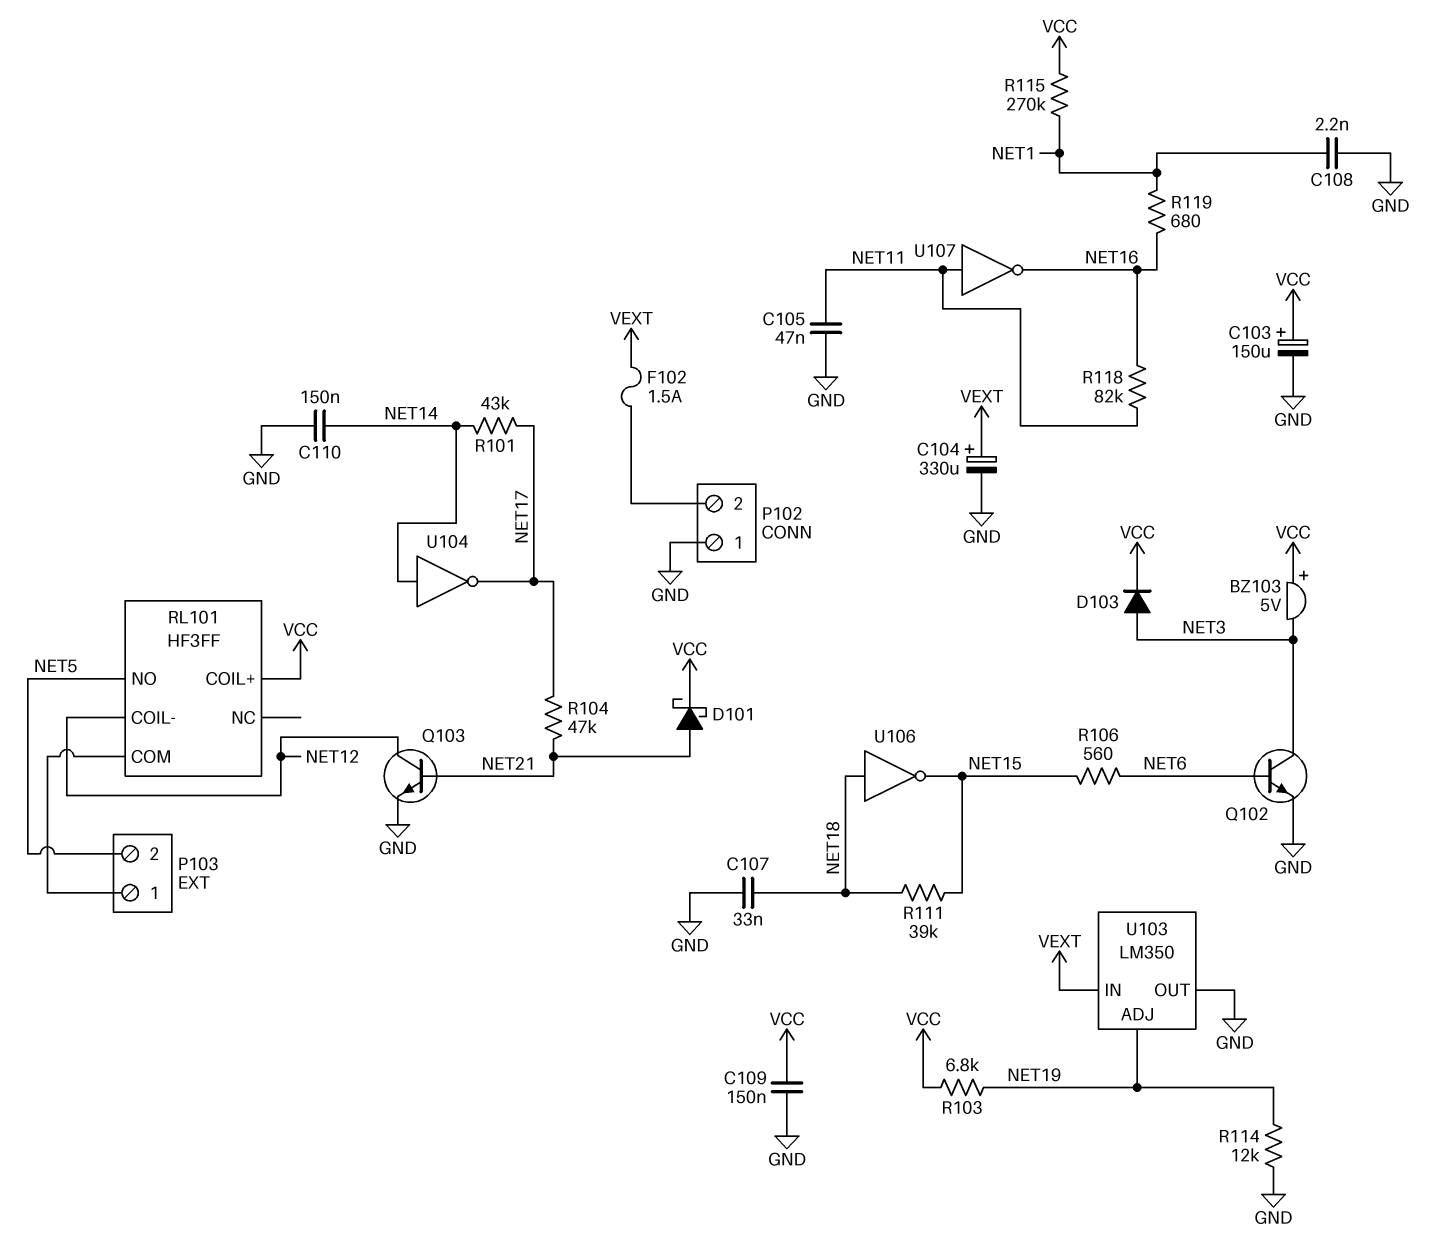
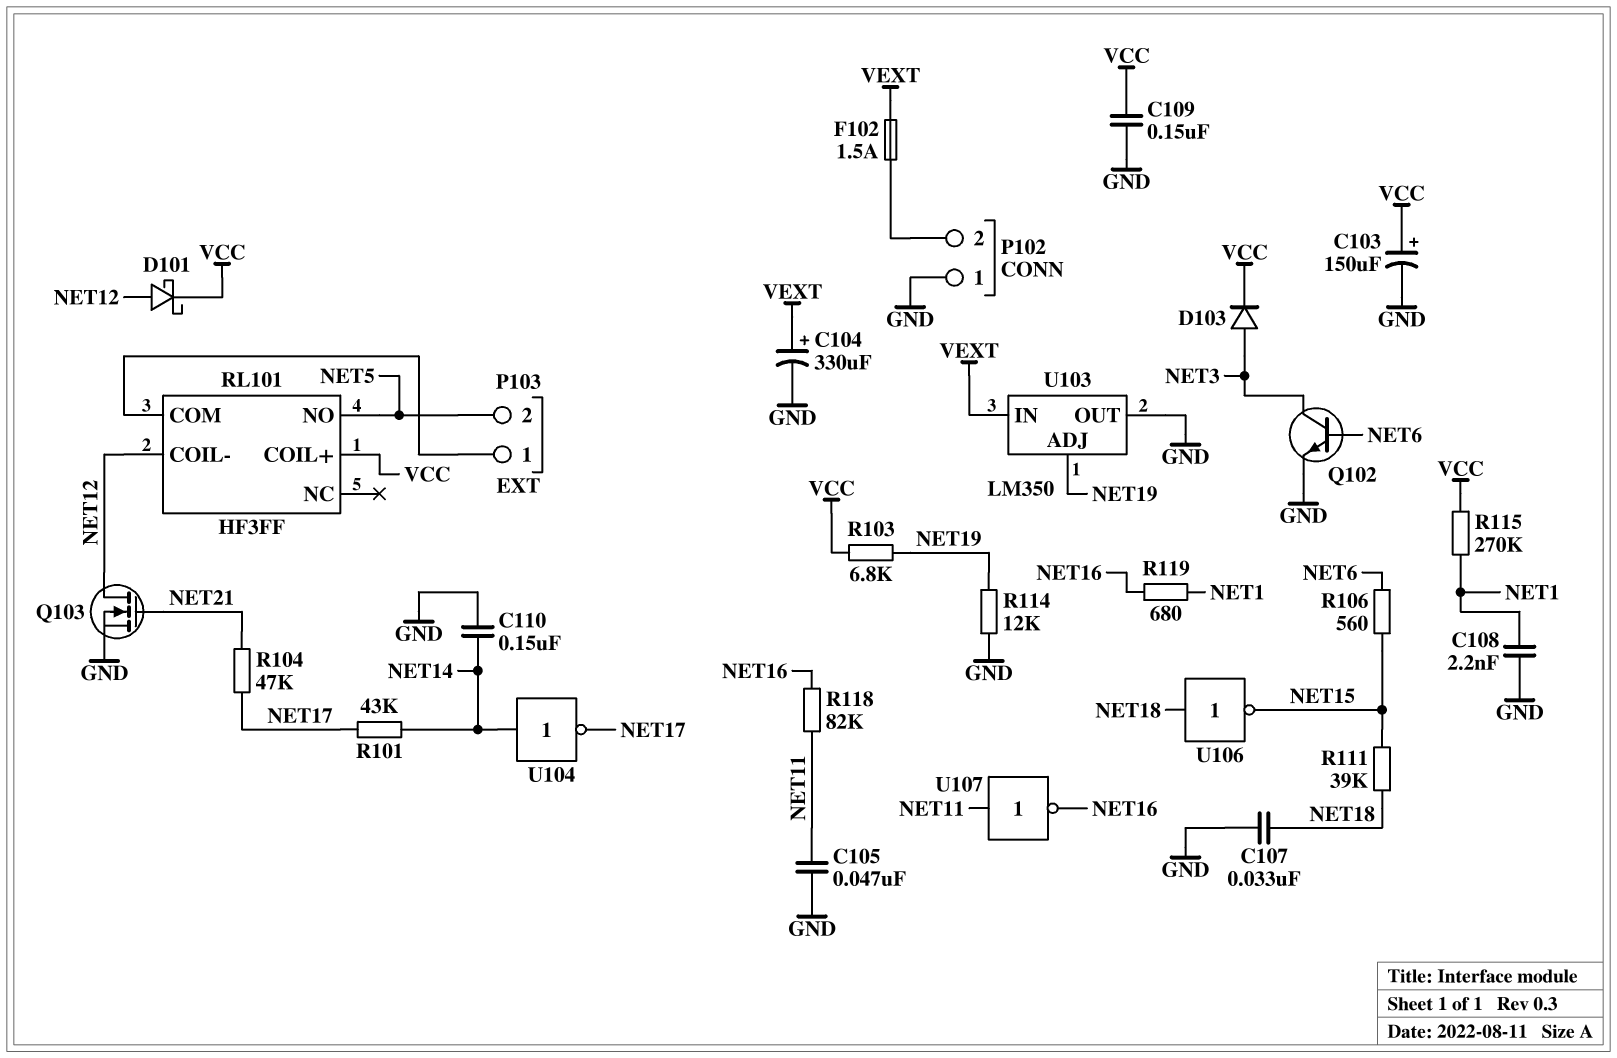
BZ103: buzzer 5V (plus VCC, minus NET3) -> none
D101: schottky (A NET21, K VCC) -> schottky (A NET12, K VCC)
Q103: NPN (B NET21, C NET12, E GND) -> NMOS (G NET21, D NET12, S GND)

